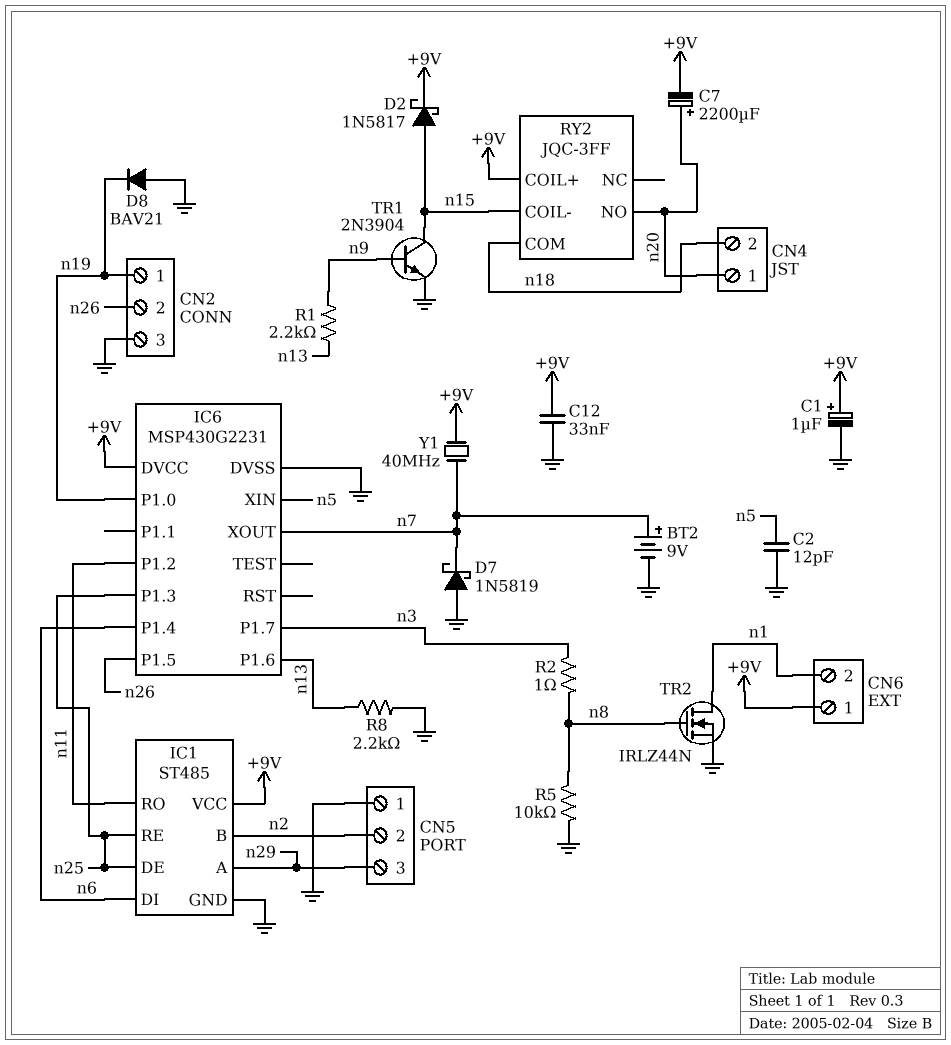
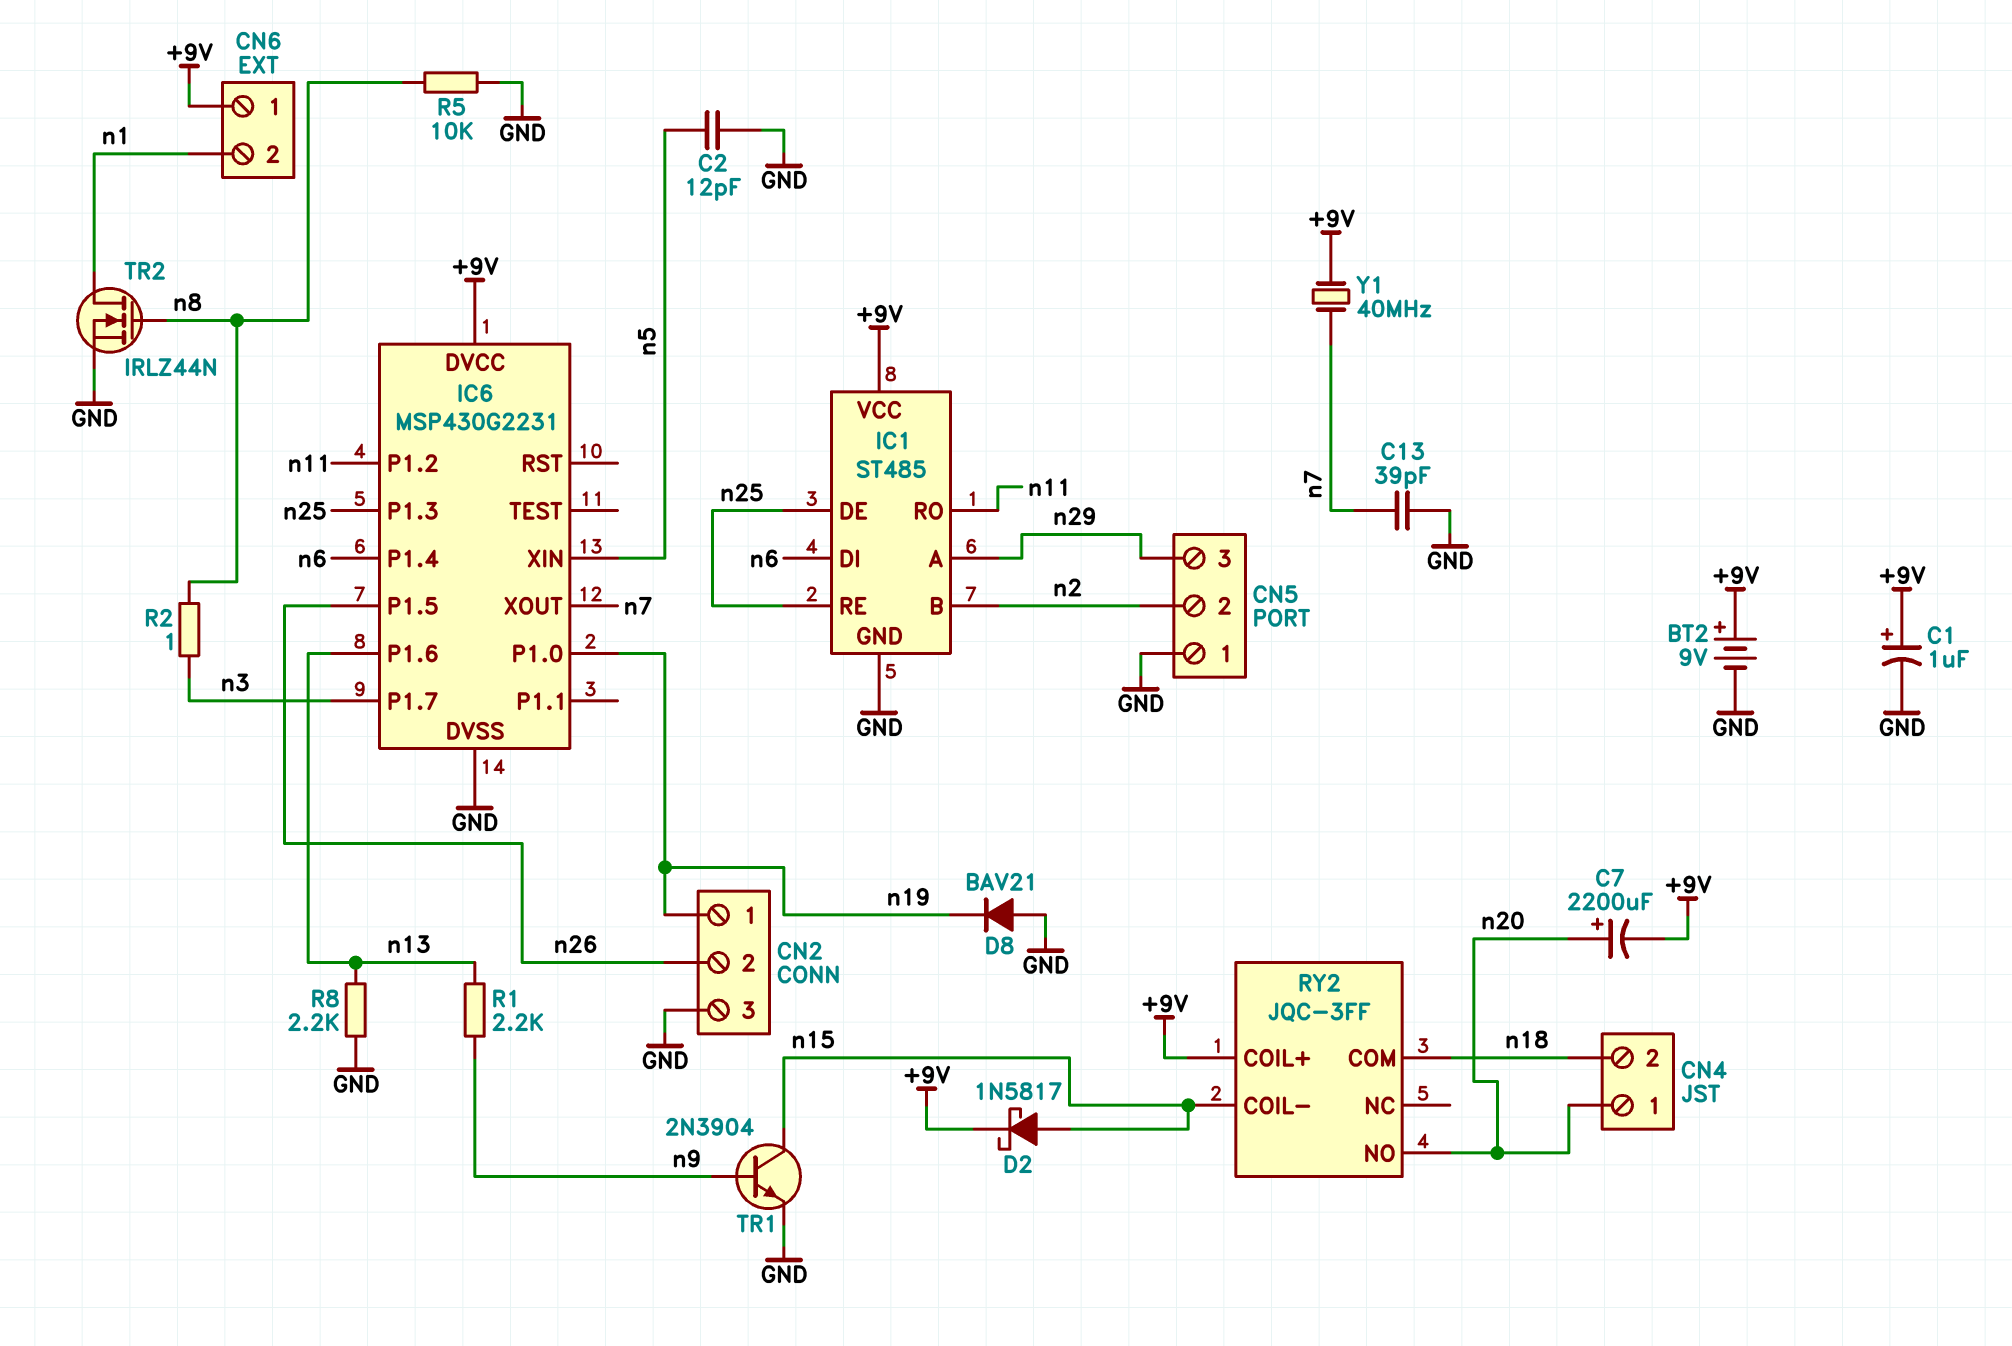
BT2: 9V (plus n7, minus GND) -> 9V (plus +9V, minus GND)
C12: 33nF (+9V, GND) -> none
C13: none -> 39pF (GND, n7)
D7: schottky 1N5819 (A GND, K n7) -> none

